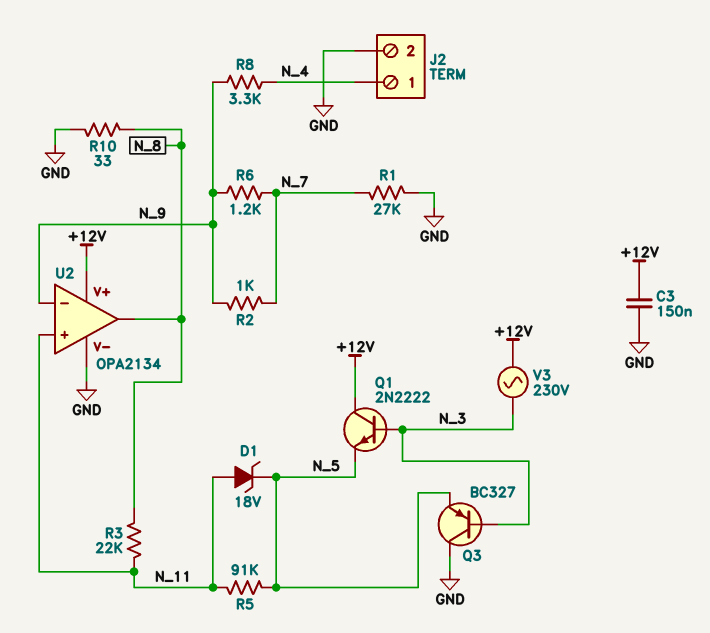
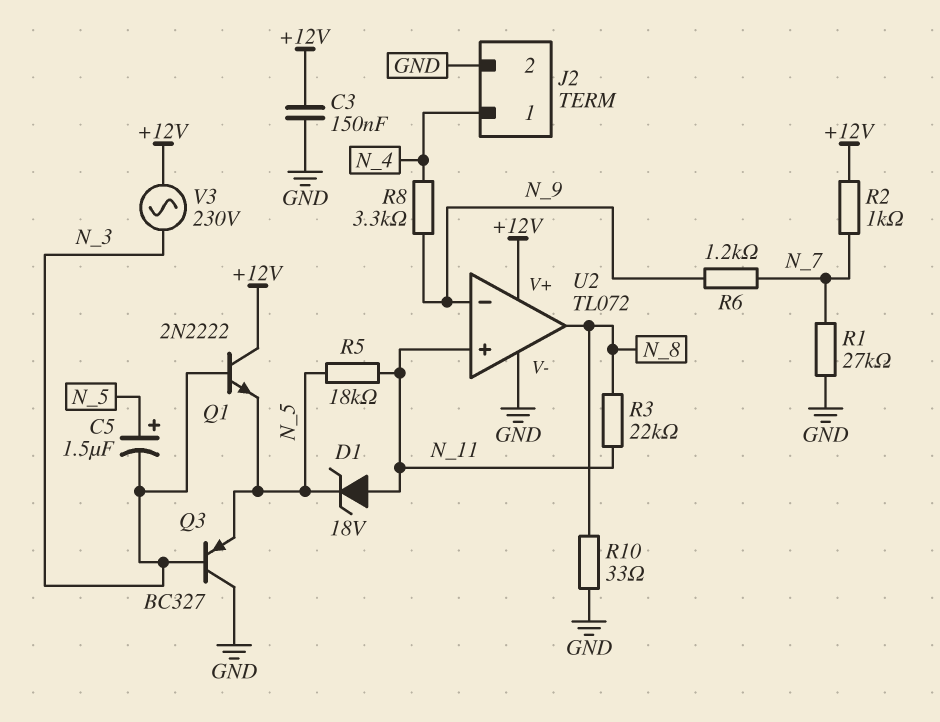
C5: none -> 1.5uF (plus N_5, minus N_3)
R2: 1k (N_7, N_9) -> 1k (+12V, N_7)
R5: 91k (N_5, N_11) -> 18k (N_5, N_11)
U2: OPA2134 -> TL072

